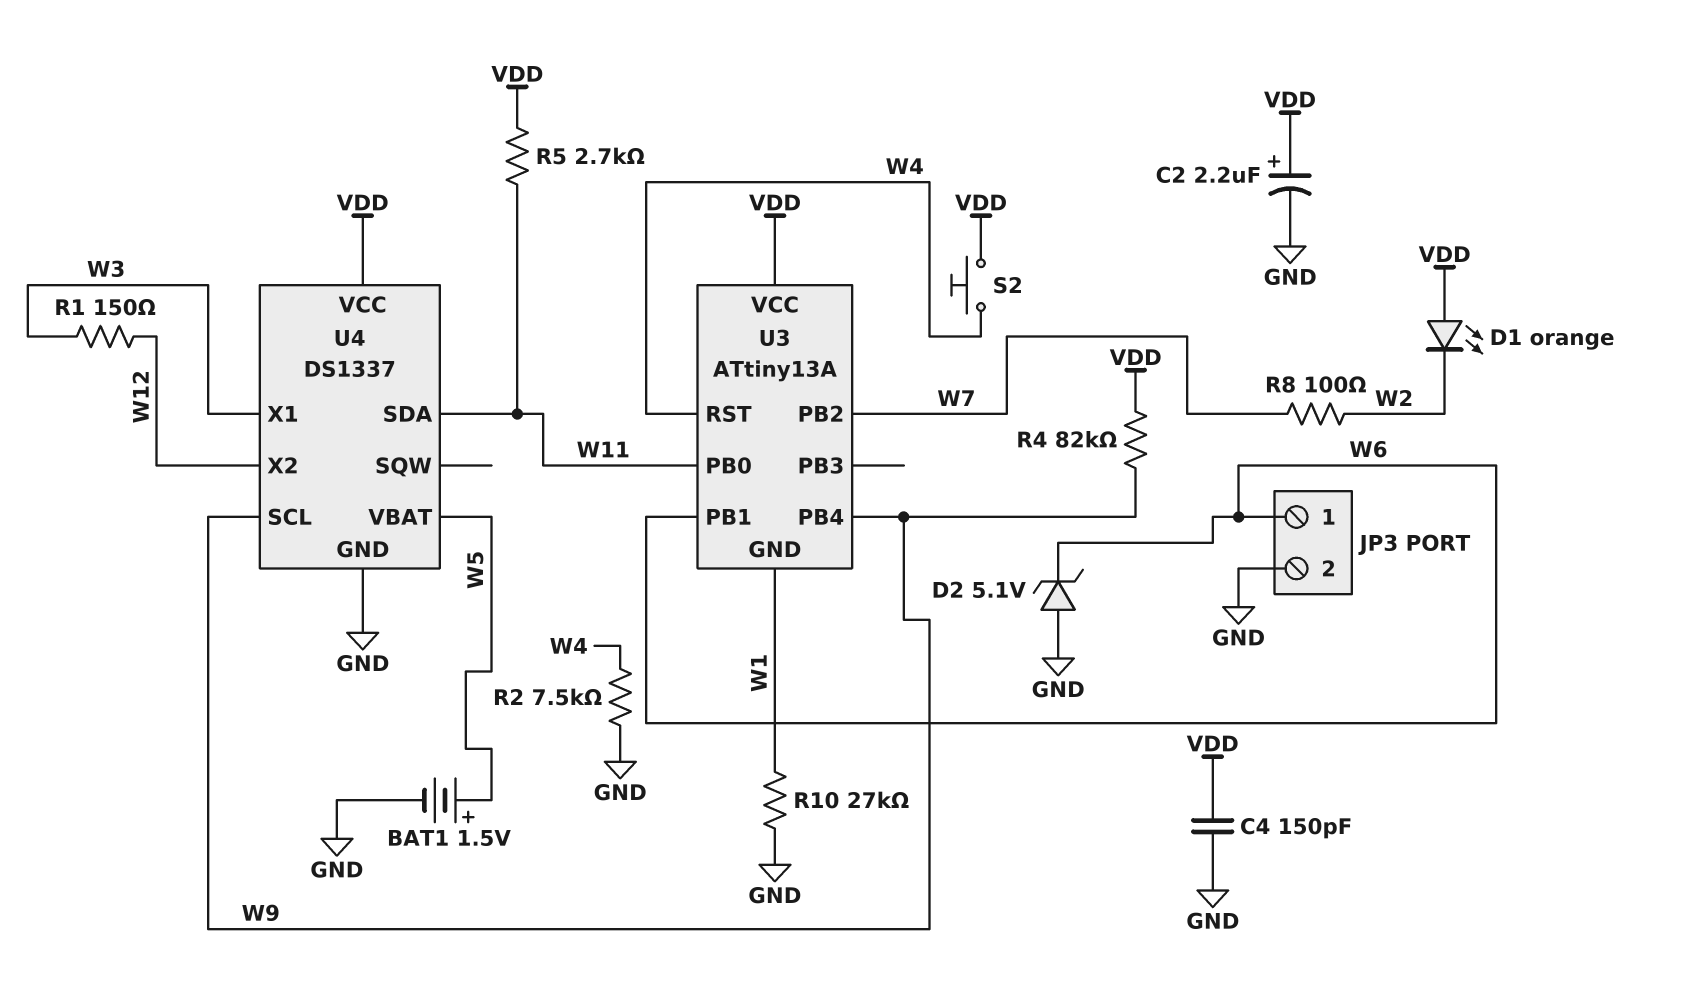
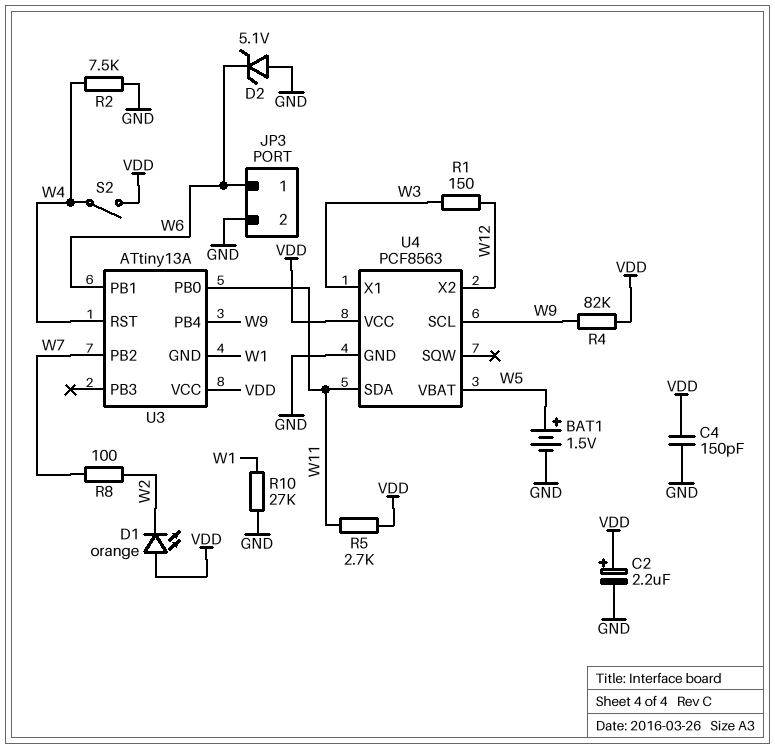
S2: button (VDD, W4) -> switch (VDD, W4)
U4: DS1337 -> PCF8563

